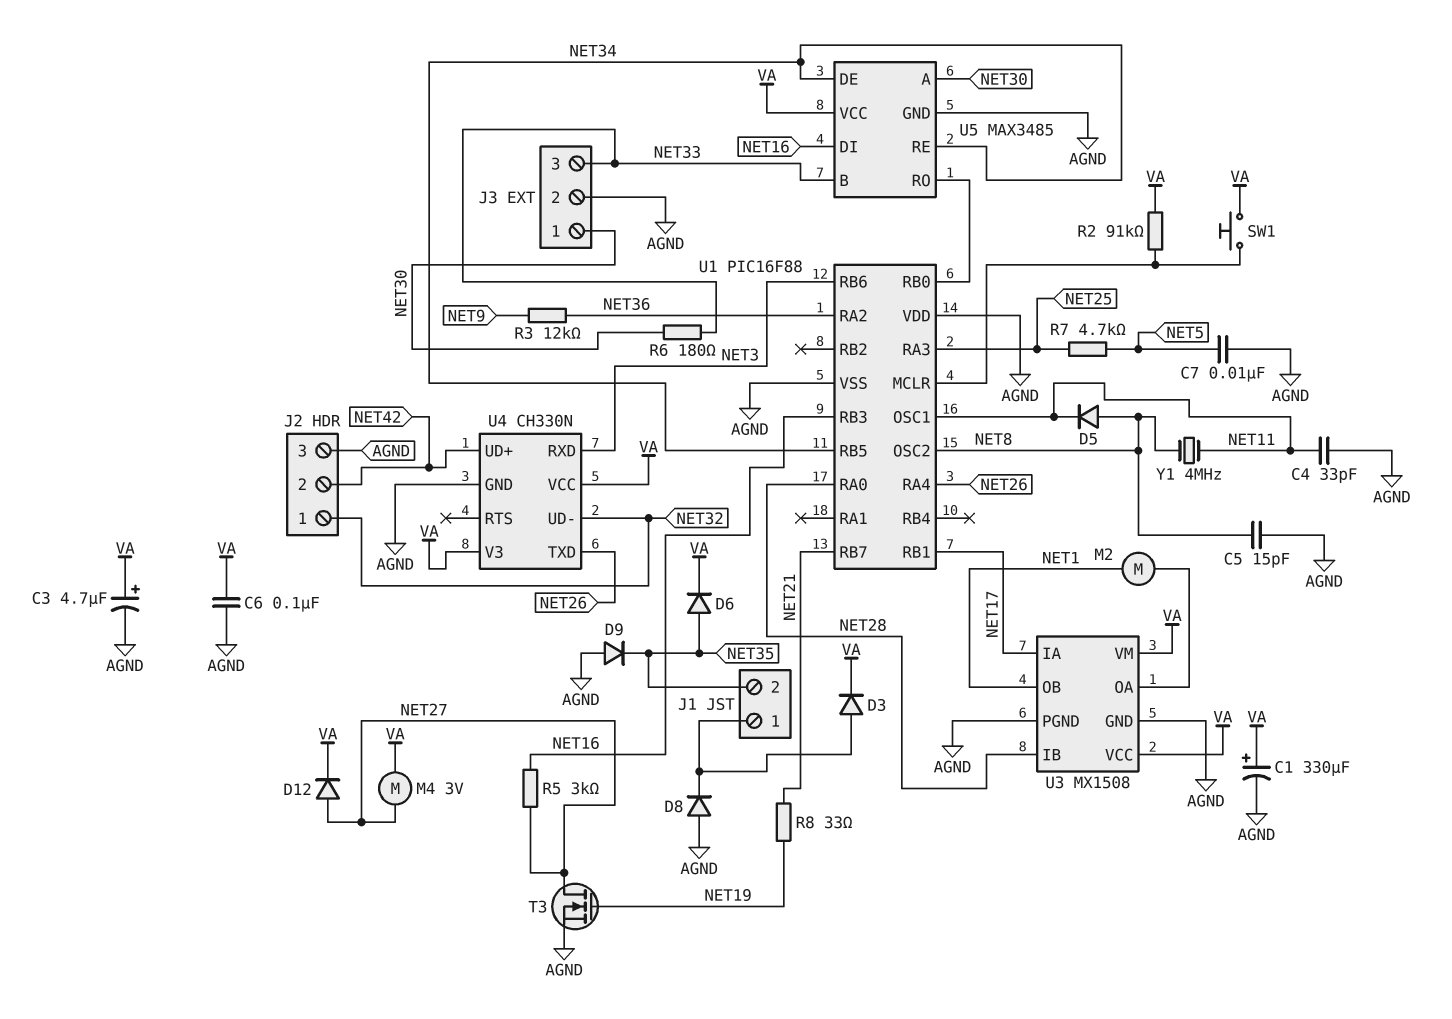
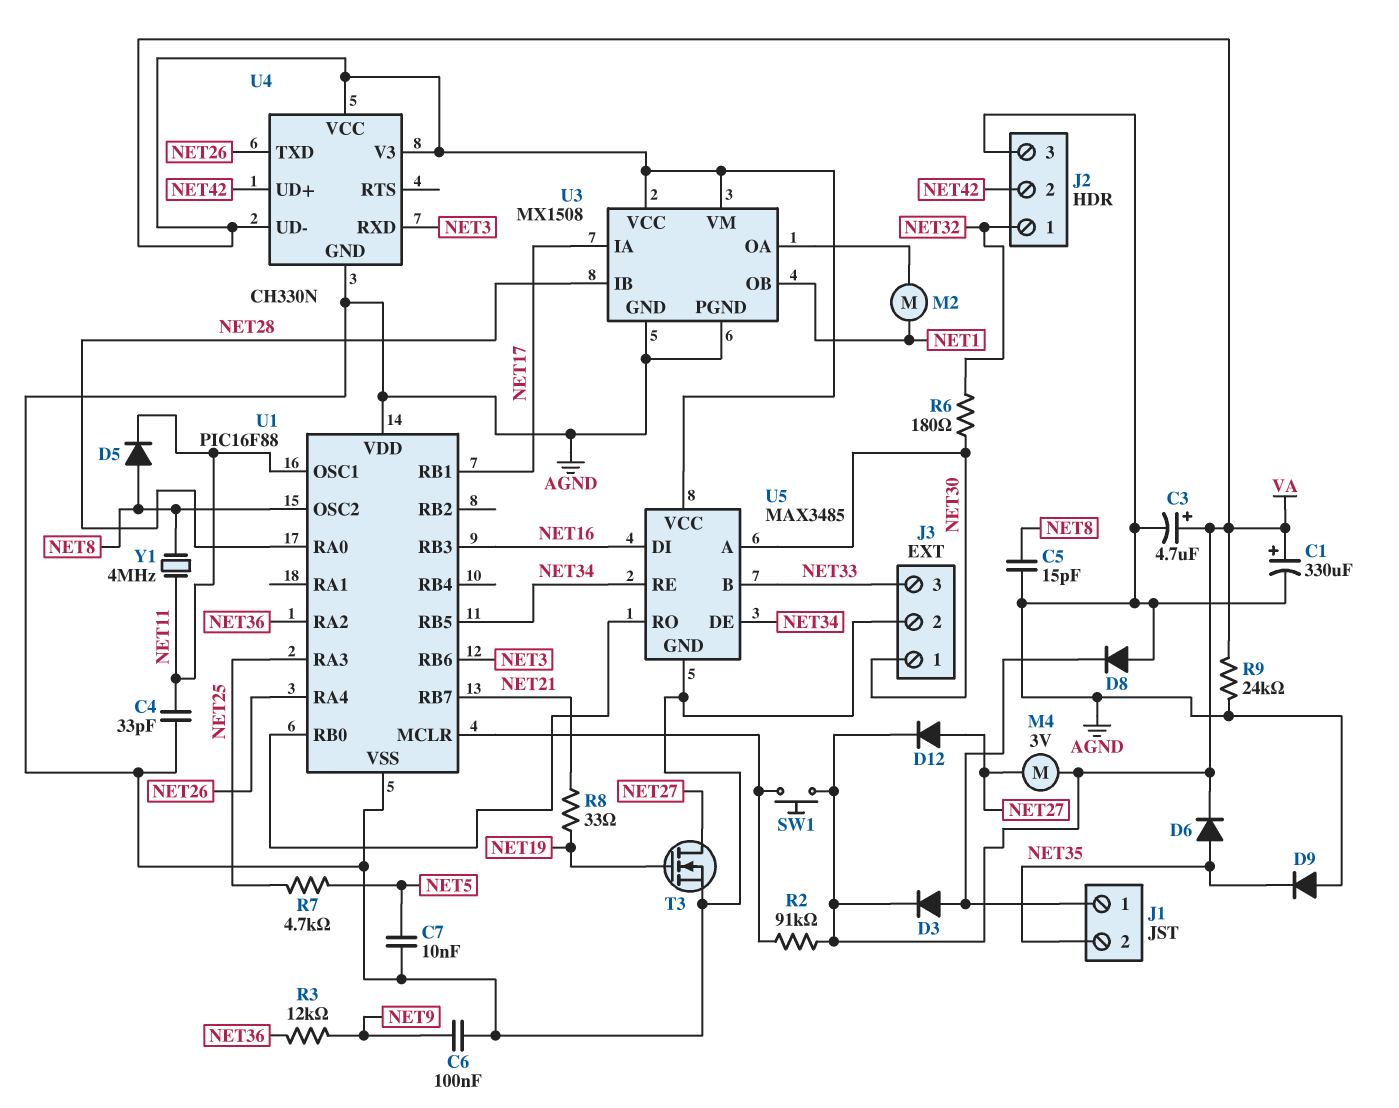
C6: 100nF (AGND, VA) -> 100nF (AGND, NET9)
R5: 3k (NET16, NET27) -> none
R6: 180 (NET30, NET33) -> 180 (NET30, NET32)
R9: none -> 24k (AGND, VA)
U4 pin UD-: NET32 -> VA

